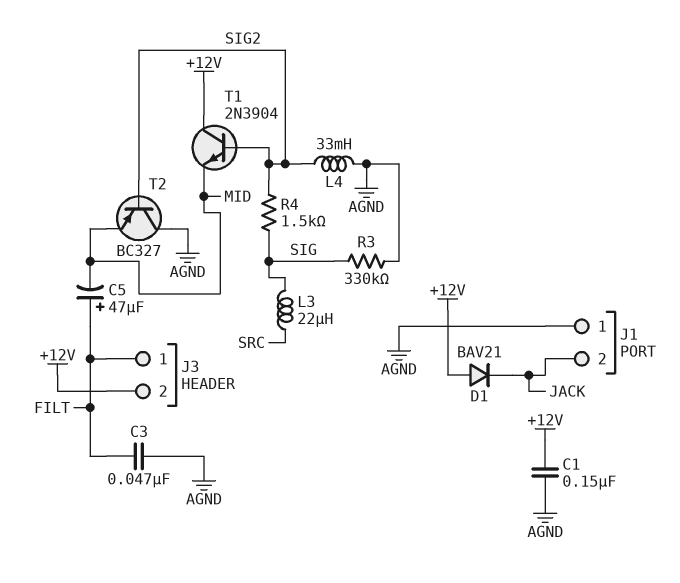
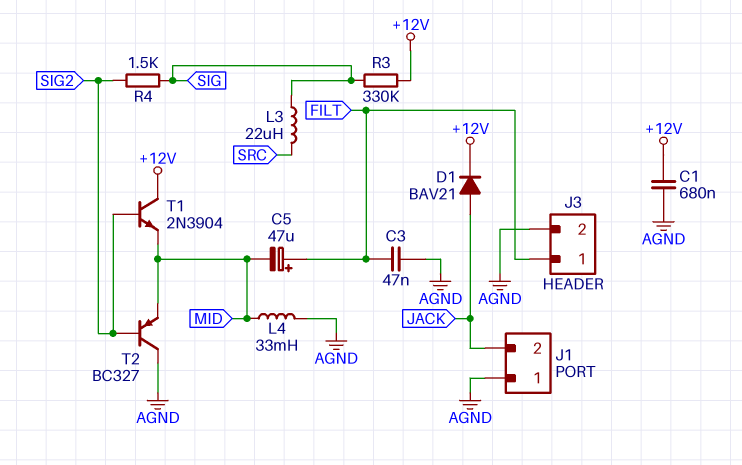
C1: 150nF (+12V, AGND) -> 680nF (+12V, AGND)
D1: diode BAV21 (A +12V, K JACK) -> diode BAV21 (A JACK, K +12V)
J3 pin 2: +12V -> AGND
L4: 33mH (AGND, SIG2) -> 33mH (AGND, MID)
R3: 330k (AGND, SIG) -> 330k (+12V, SIG)

